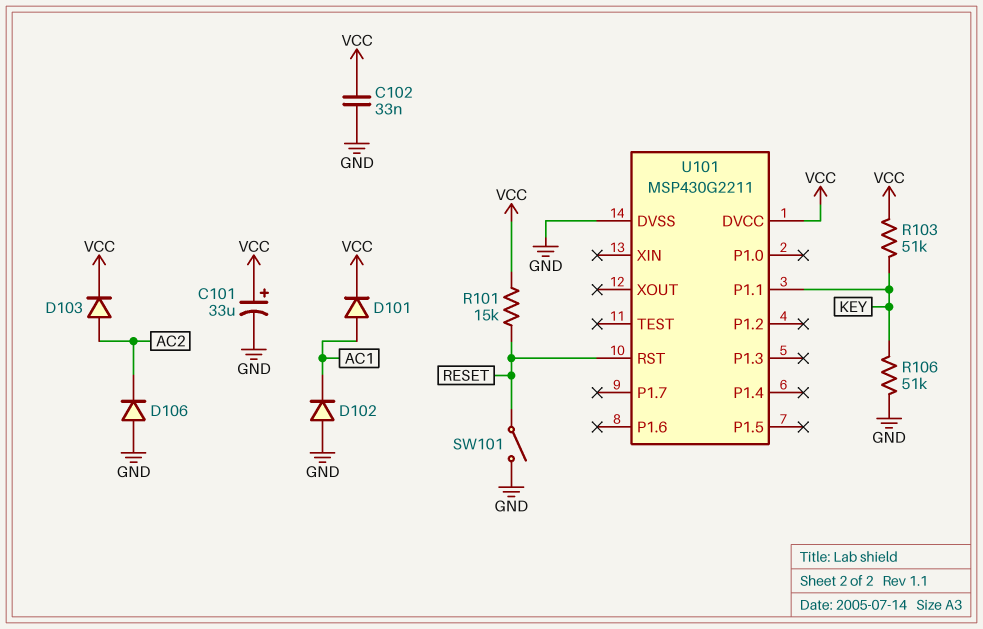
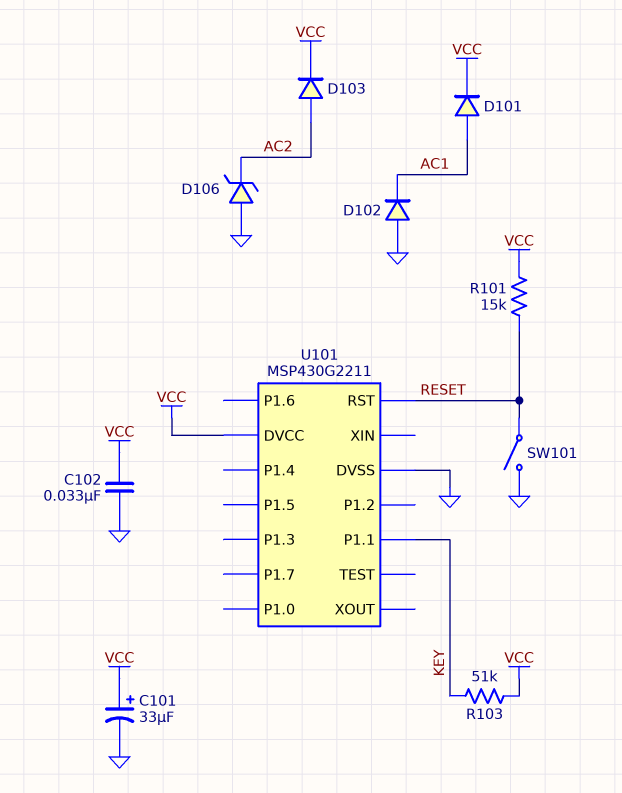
D106: diode (A GND, K AC2) -> zener (A GND, K AC2)
R106: 51k (GND, KEY) -> none

